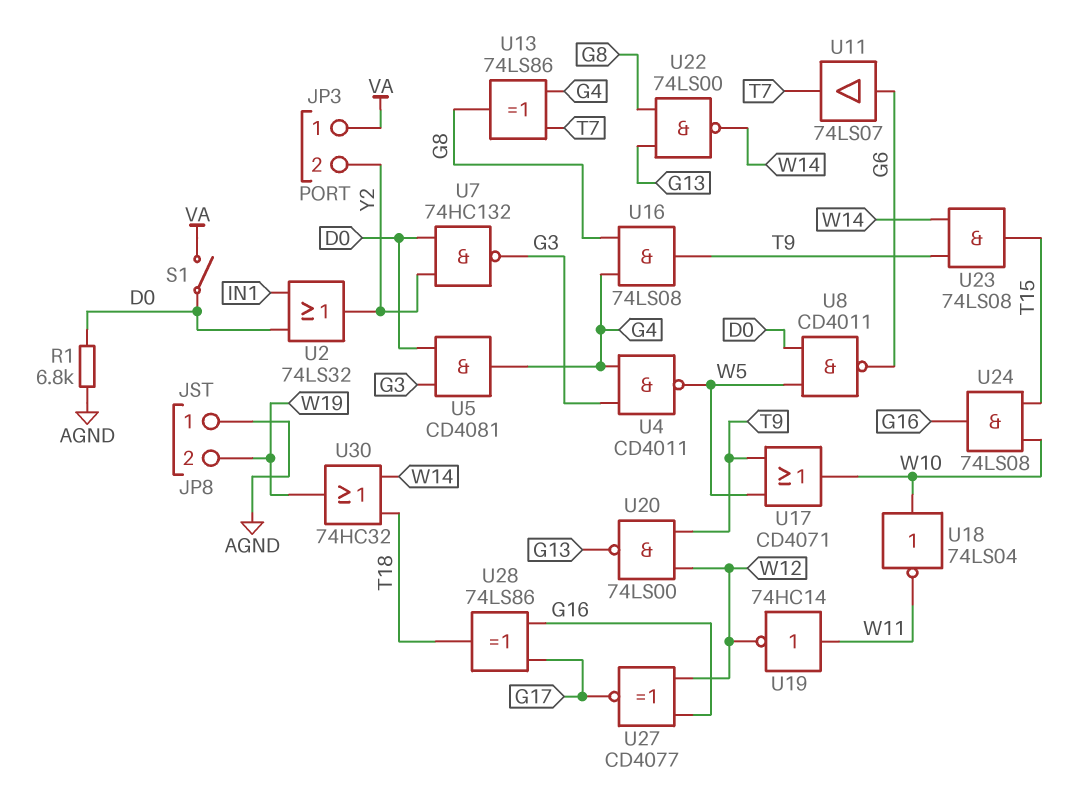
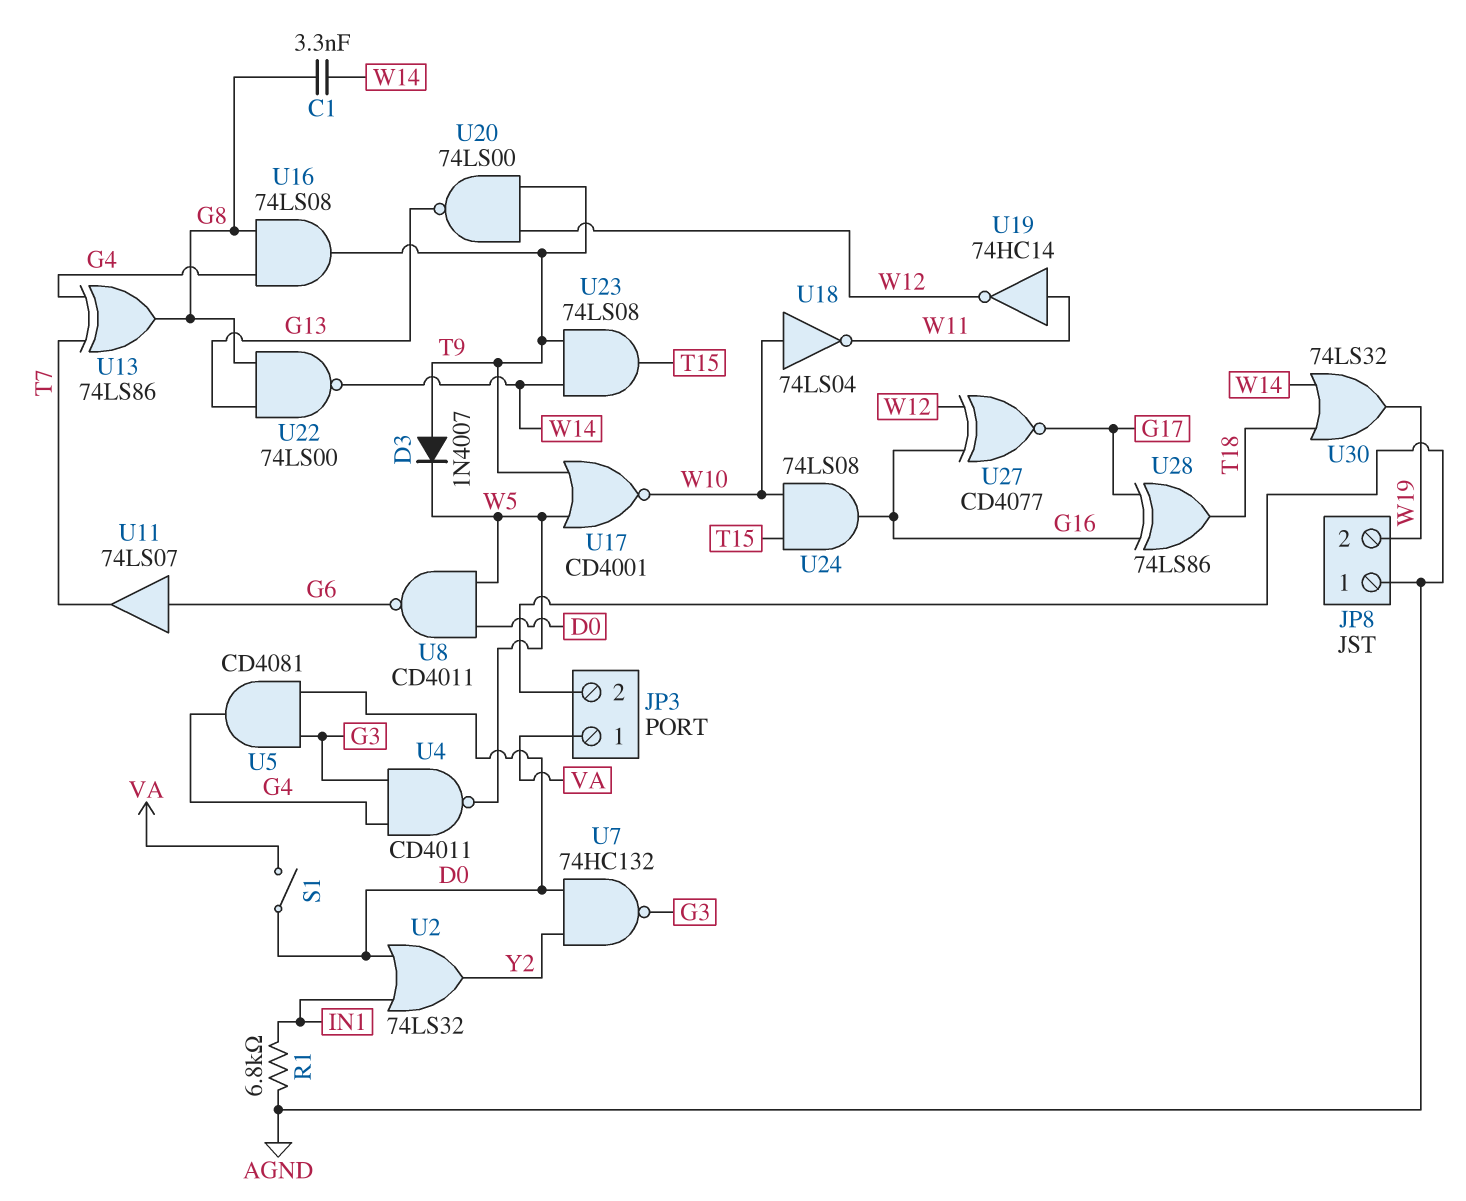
C1: none -> 3.3nF (G8, W14)
D3: none -> diode 1N4007 (A T9, K W5)
JP3 pin 2: Y2 -> AGND
R1: 6.8k (AGND, D0) -> 6.8k (AGND, IN1)
U17: OR CD4071 (in T9, in W5, out W10) -> NOR CD4001 (in T9, in W5, out W10)
U30: OR 74HC32 (in T18, in W14, out W19) -> OR 74LS32 (in T18, in W14, out W19)

